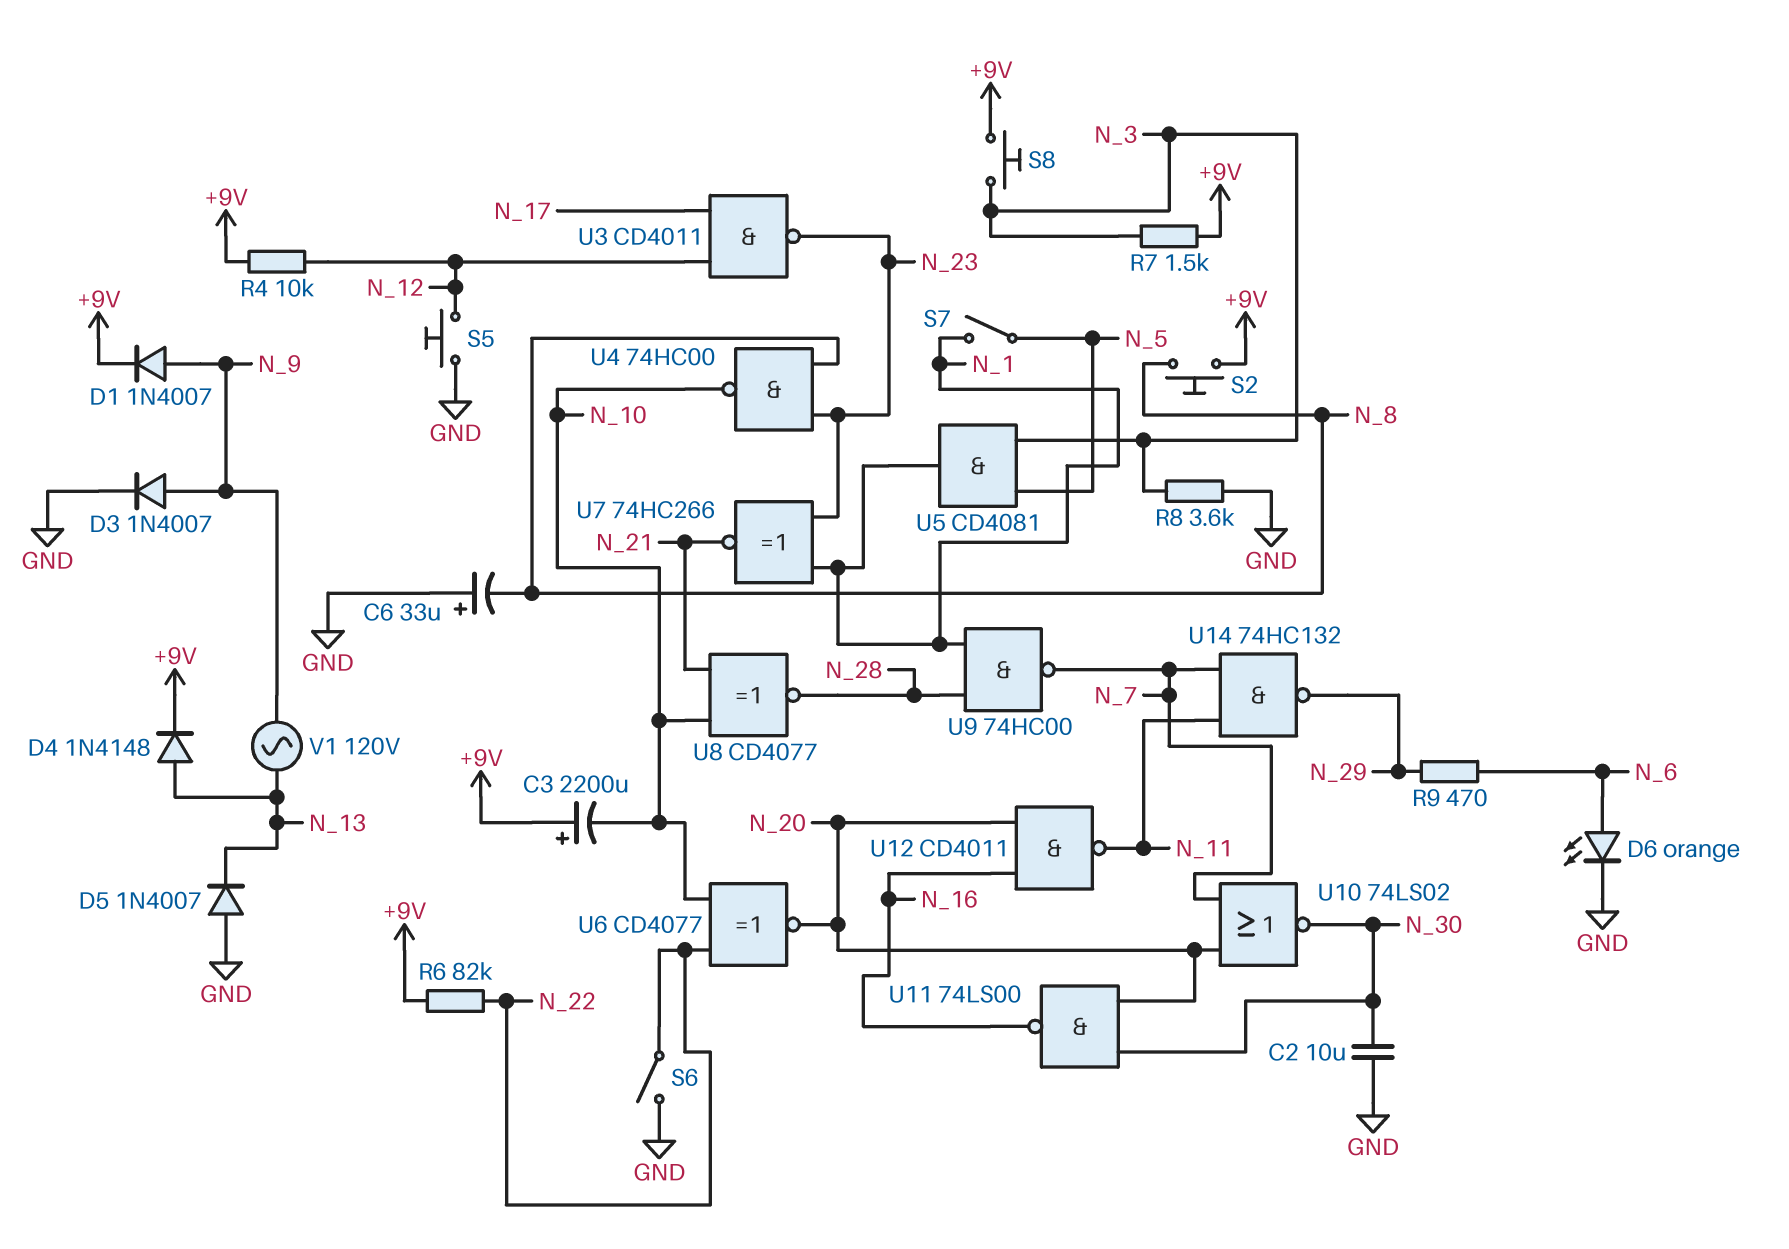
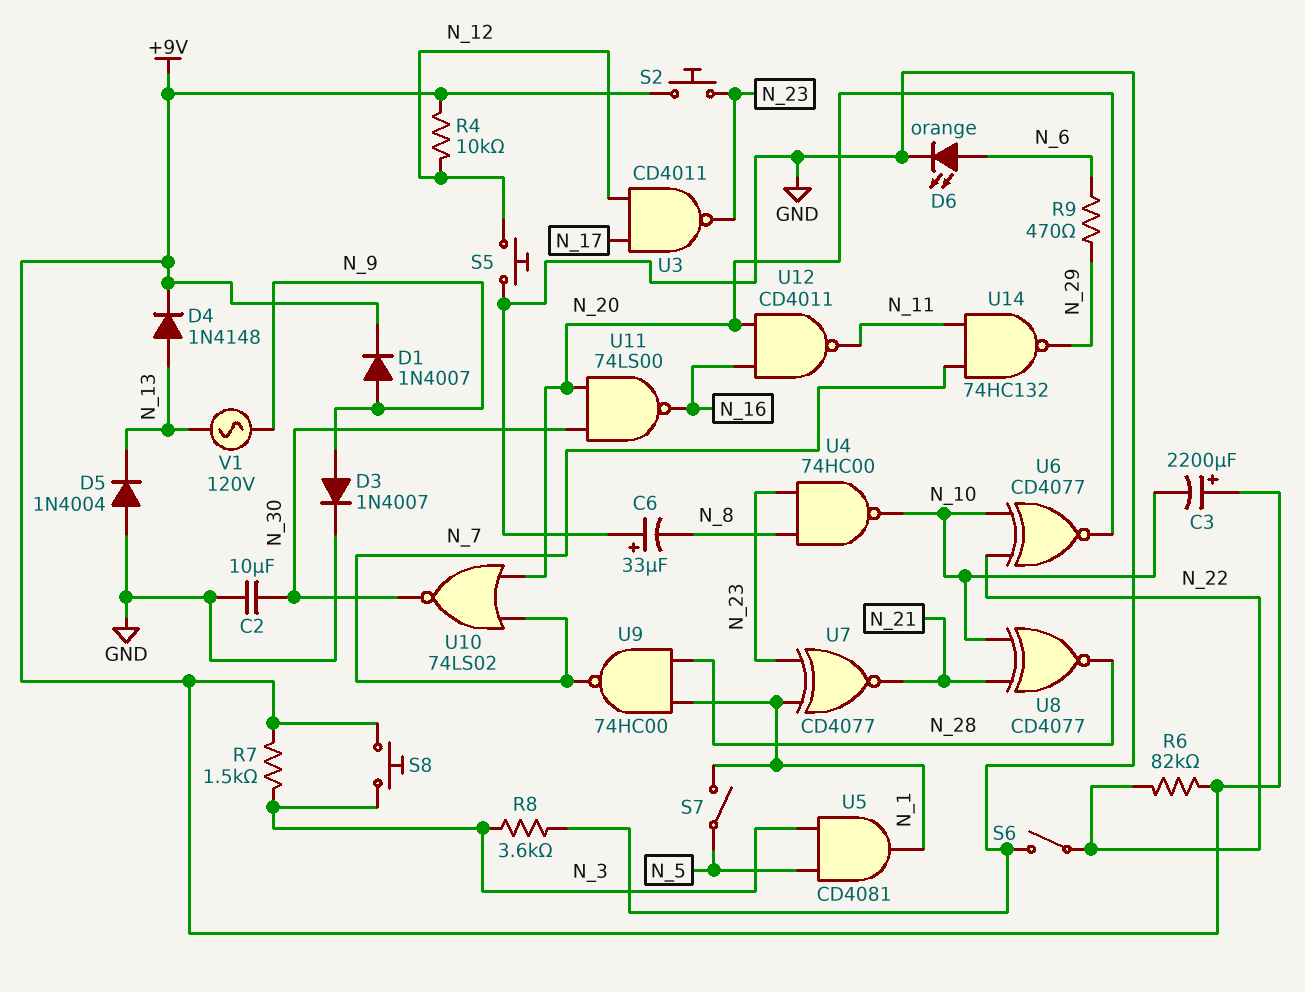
D5: diode 1N4007 (A GND, K N_13) -> diode 1N4004 (A GND, K N_13)
S2: button (+9V, N_8) -> button (+9V, N_23)
U7: XNOR 74HC266 (in N_1, in N_23, out N_21) -> XNOR CD4077 (in N_1, in N_23, out N_21)

